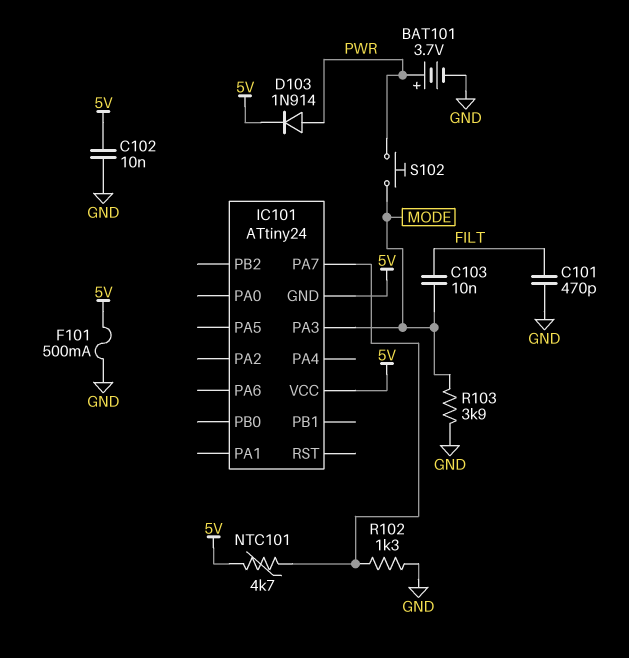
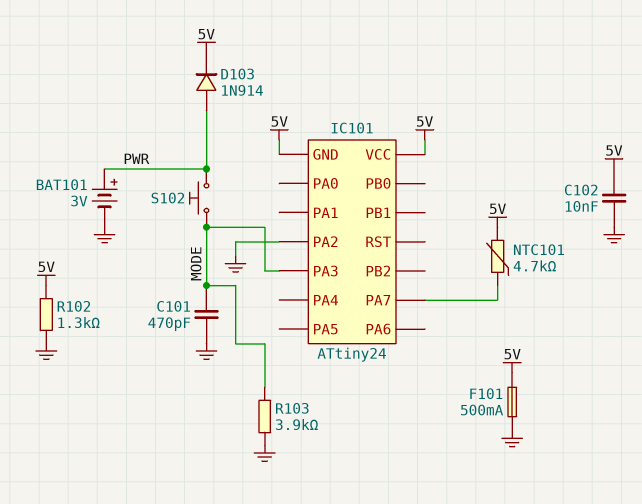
BAT101: 3.7V (plus PWR, minus GND) -> 3V (plus PWR, minus GND)
C101: 470pF (FILT, GND) -> 470pF (GND, MODE)
C103: 10nF (FILT, MODE) -> none
IC101 pin PA2: none -> GND
R102: 1.3k (GND, IC101/PA7) -> 1.3k (5V, GND)

